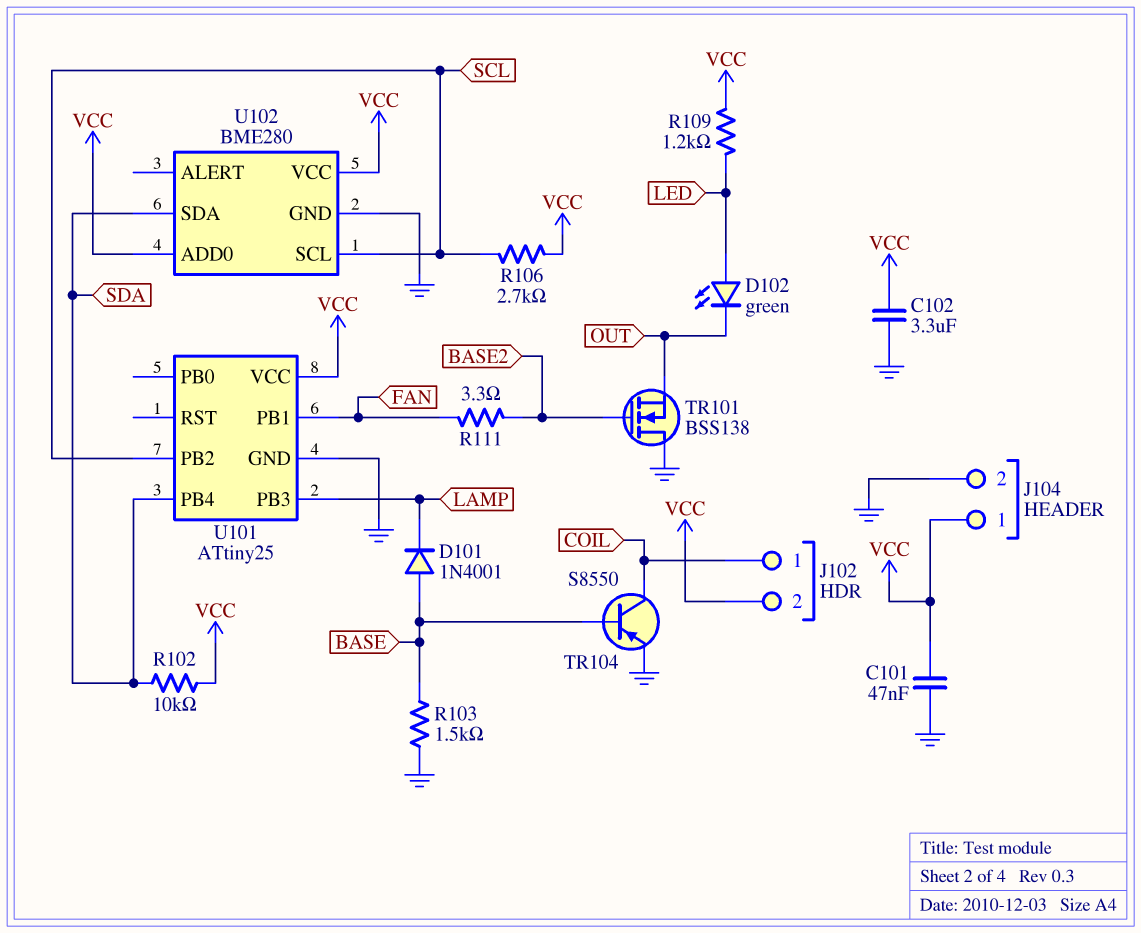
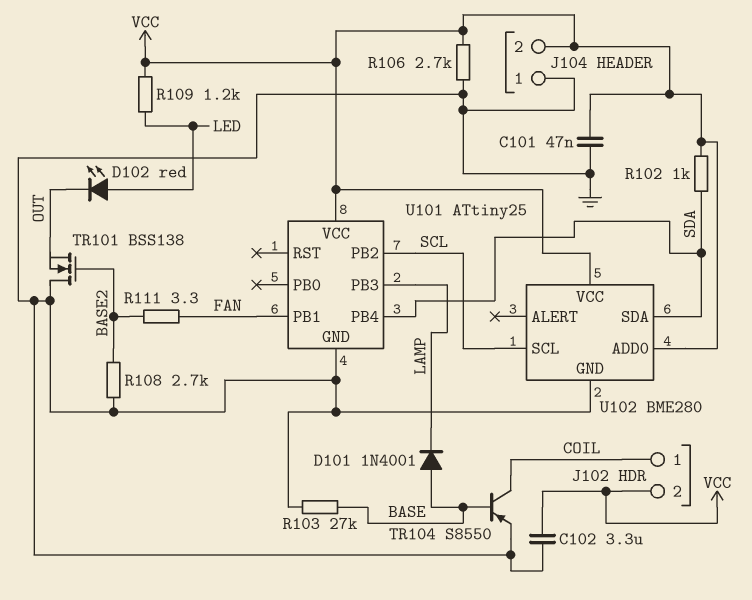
D102: LED green (A LED, K OUT) -> LED red (A LED, K OUT)
J104 pin 1: VCC -> GND
J104 pin 2: GND -> VCC
R102: 10k (SDA, VCC) -> 1k (SDA, VCC)
R103: 1.5k (BASE, GND) -> 27k (BASE, GND)
R106: 2.7k (SCL, VCC) -> 2.7k (GND, VCC)
R108: none -> 2.7k (BASE2, GND)

